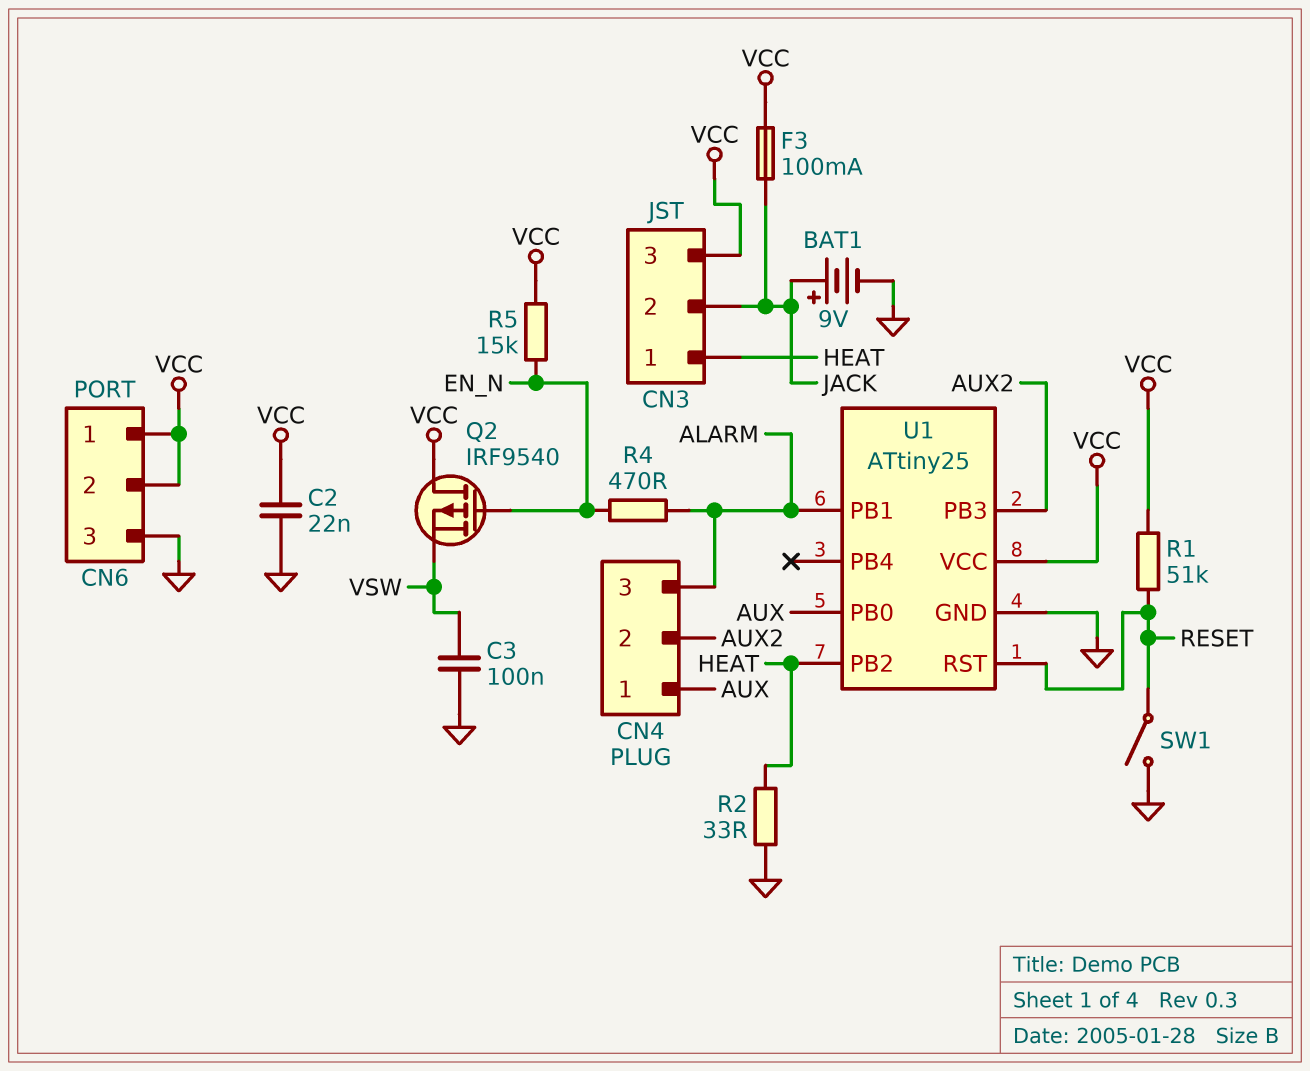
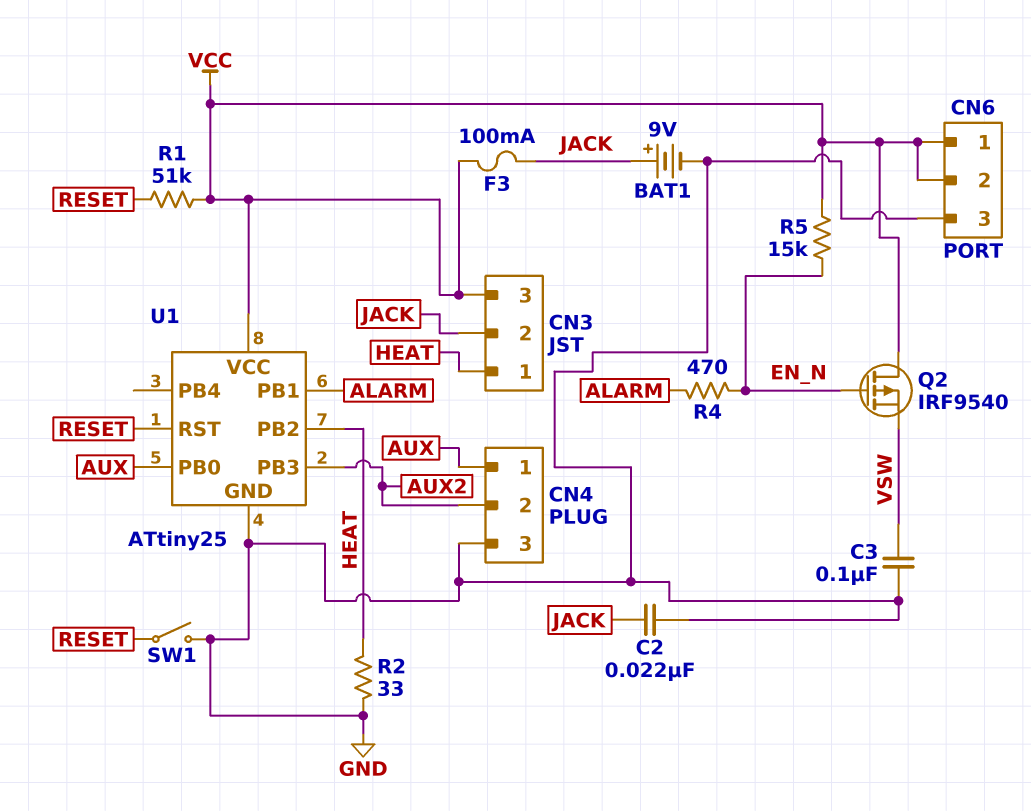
C2: 22nF (GND, VCC) -> 22nF (GND, JACK)
CN4 pin 3: ALARM -> GND

